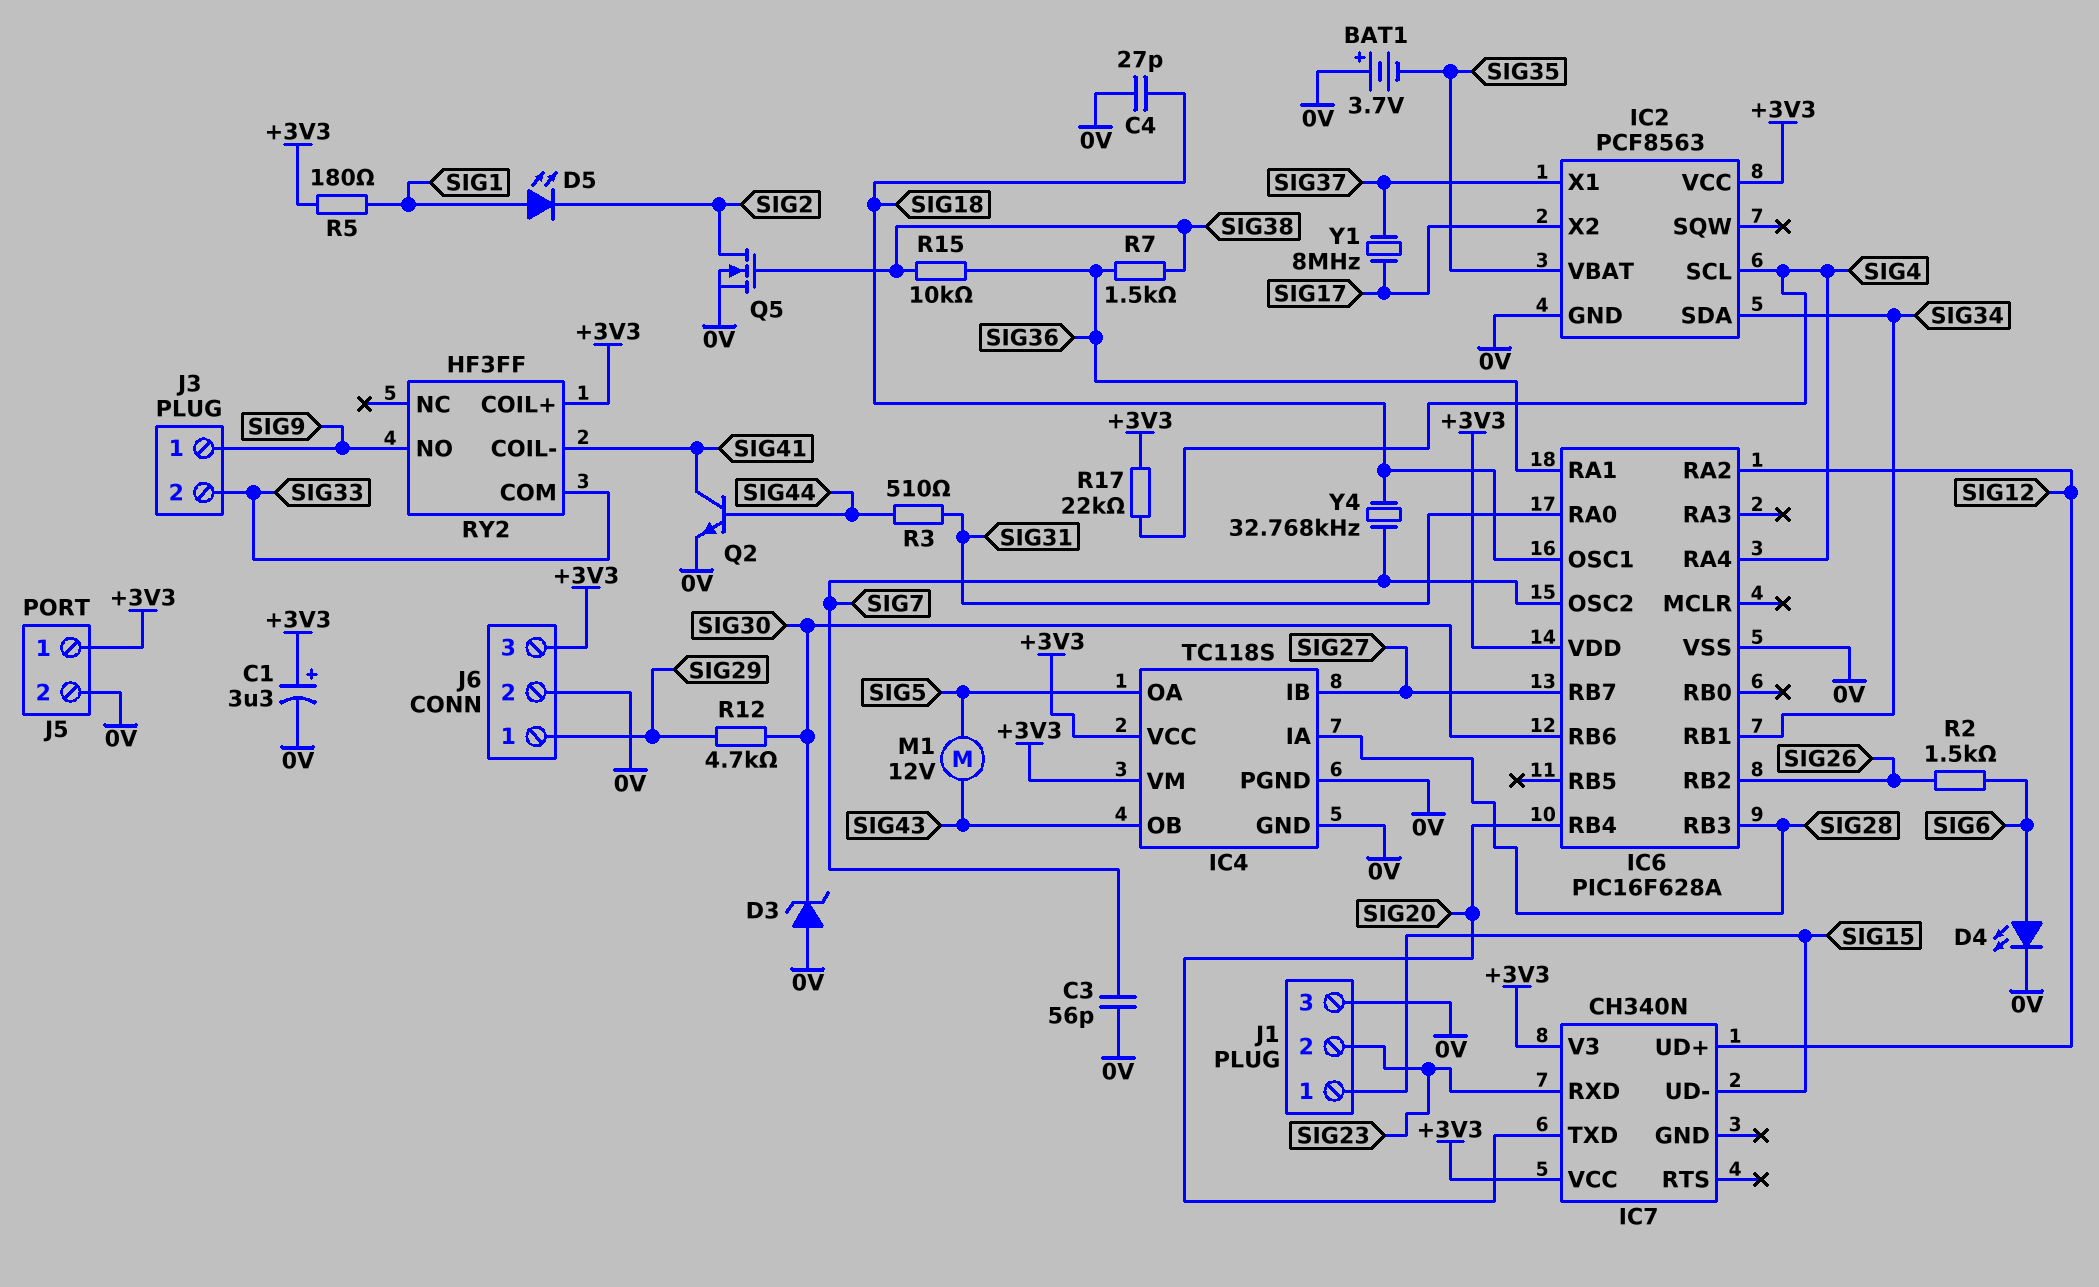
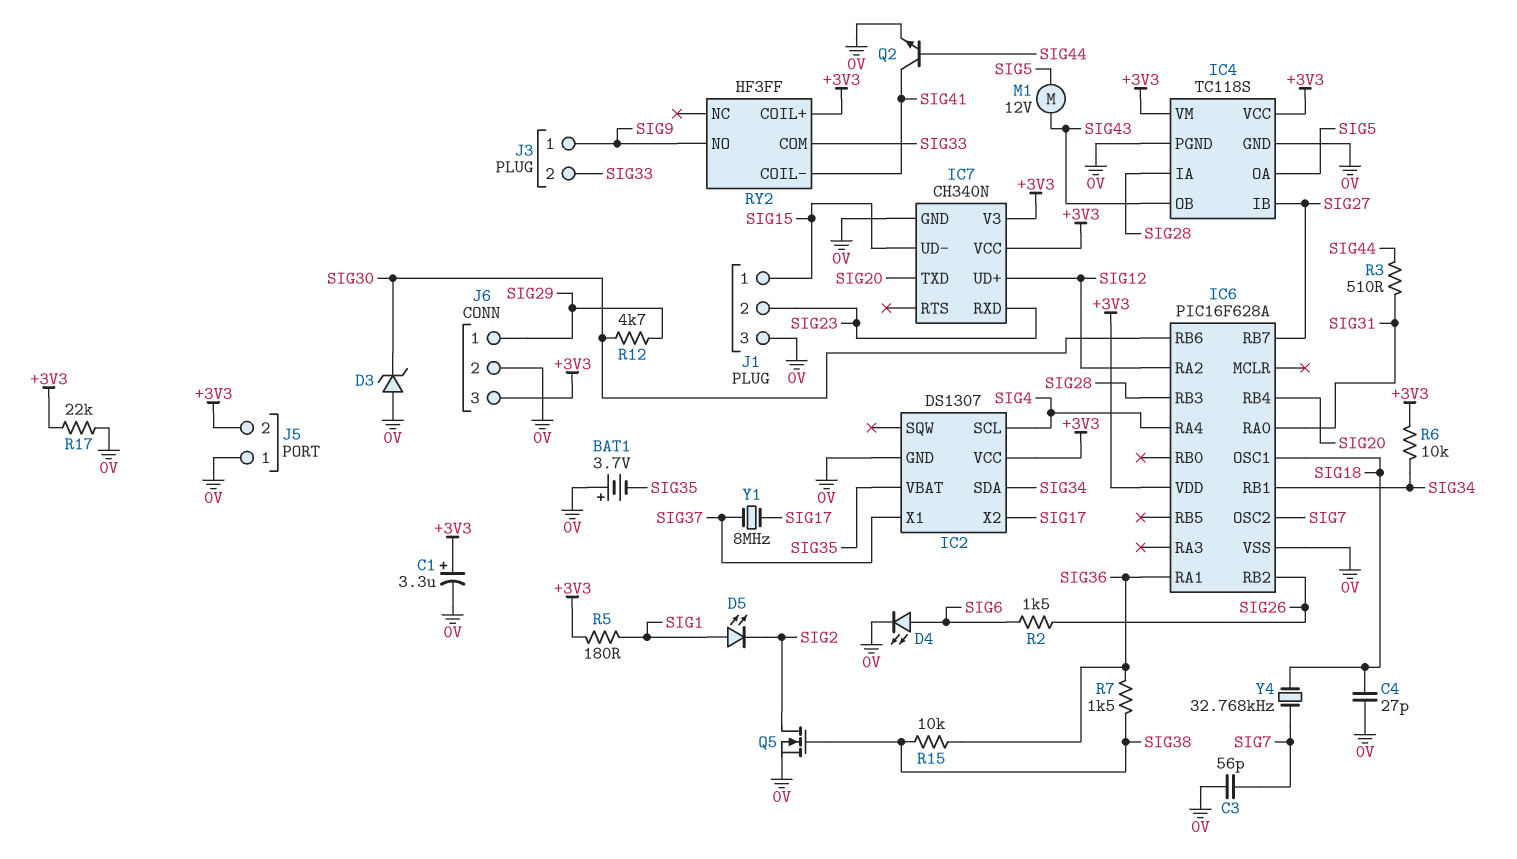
IC2: PCF8563 -> DS1307
IC7 pin GND: none -> 0V
J5 pin 1: +3V3 -> 0V
J5 pin 2: 0V -> +3V3
R6: none -> 10k (+3V3, SIG34)
R17: 22k (+3V3, SIG4) -> 22k (+3V3, 0V)

